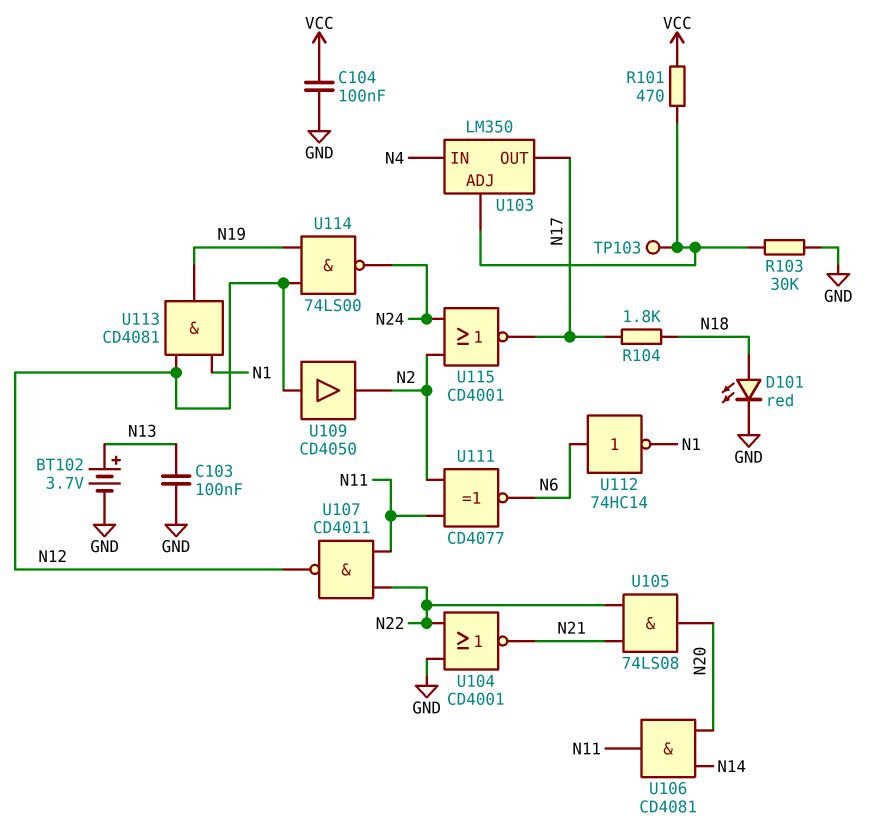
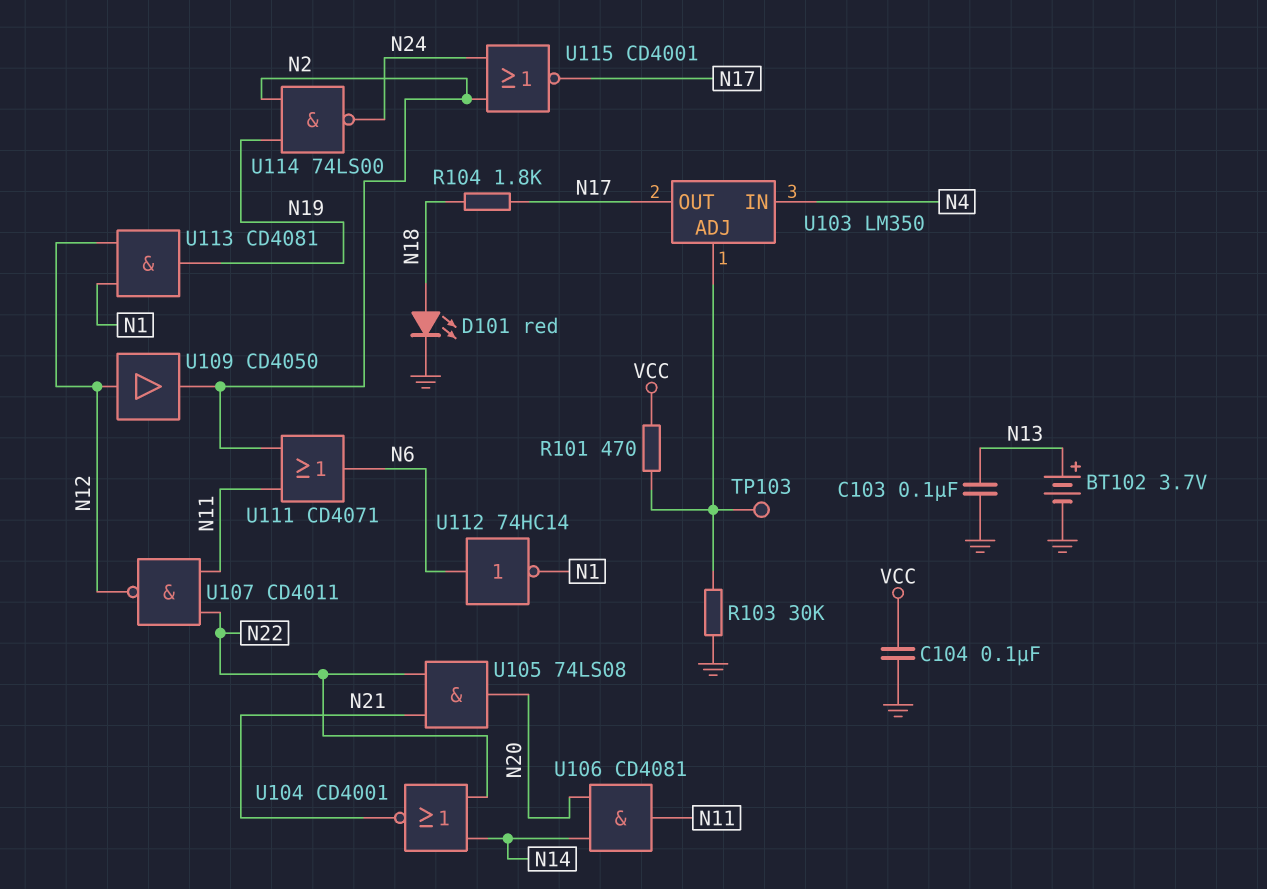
U104: NOR CD4001 (in GND, in N22, out N21) -> NOR CD4001 (in N14, in N22, out N21)
U111: XNOR CD4077 (in N2, in N11, out N6) -> OR CD4071 (in N2, in N11, out N6)
U114: NAND 74LS00 (in N12, in N19, out N24) -> NAND 74LS00 (in N2, in N19, out N24)

